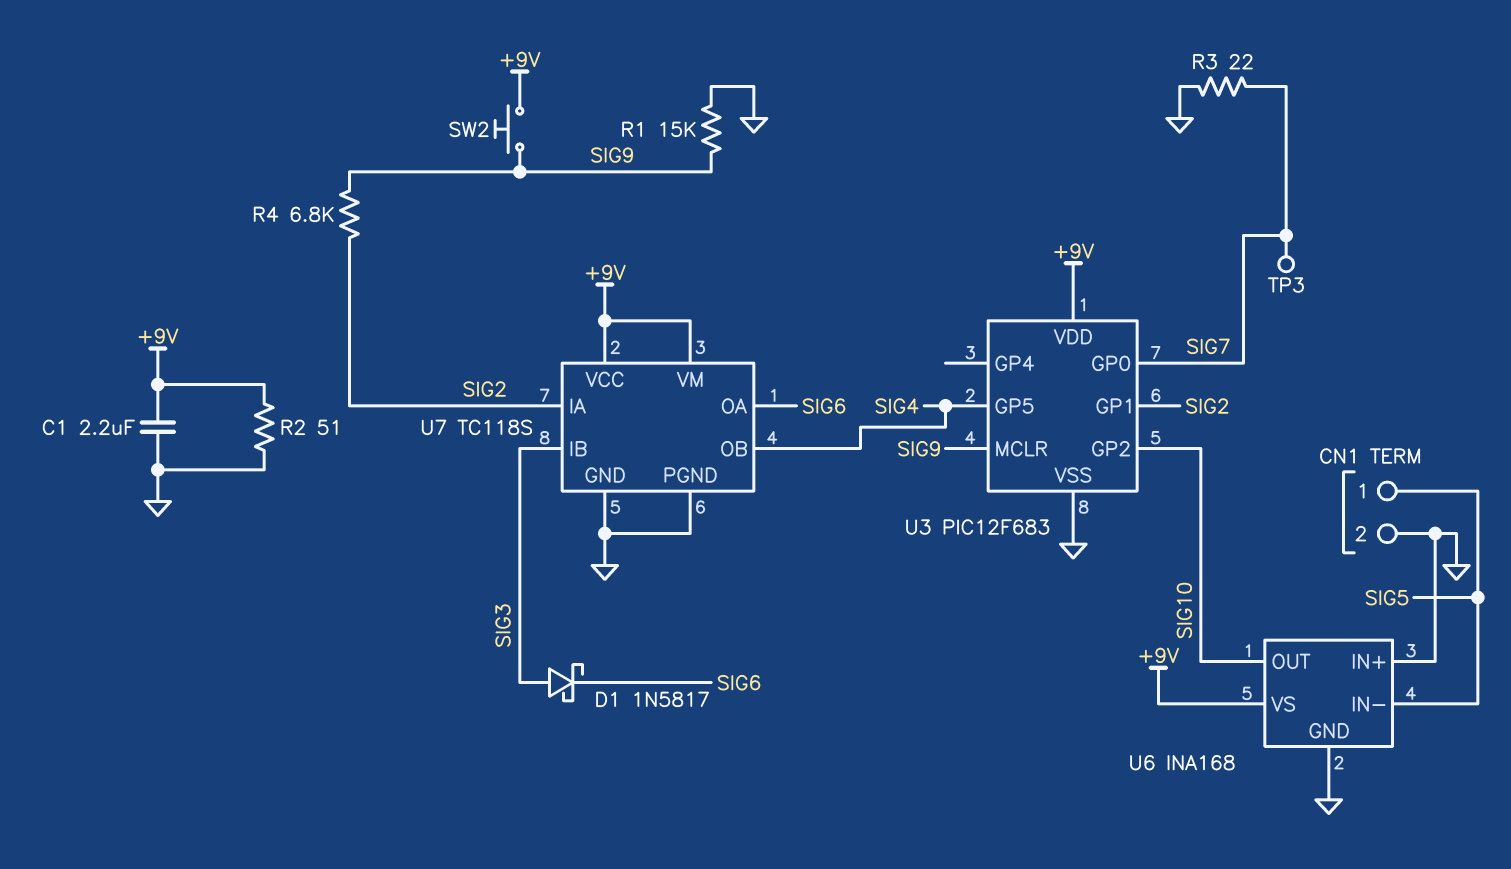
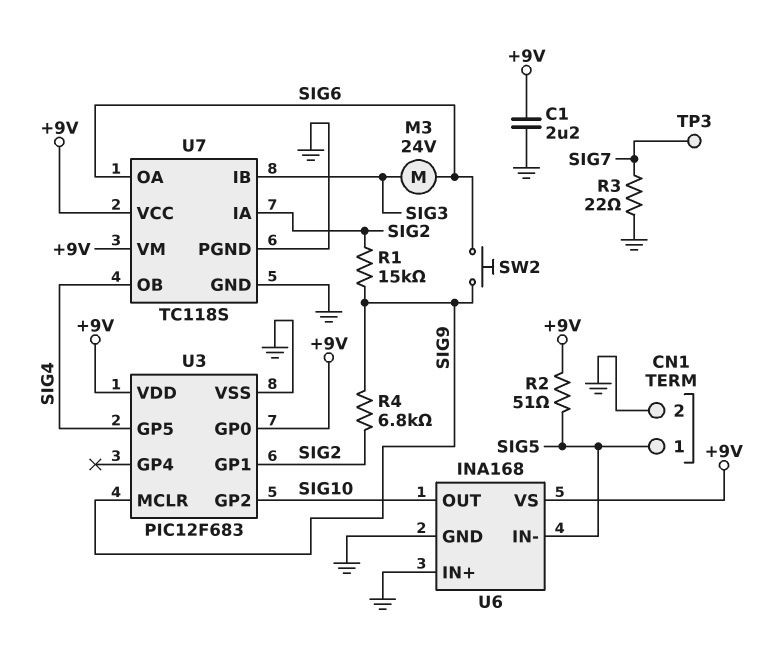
D1: schottky 1N5817 (A SIG3, K SIG6) -> none
M3: none -> motor 24V (SIG3, SIG6)
R1: 15k (GND, SIG9) -> 15k (SIG2, SIG9)
R2: 51 (+9V, GND) -> 51 (+9V, SIG5)
SW2: button (+9V, SIG9) -> button (SIG6, SIG9)
U3 pin GP0: SIG7 -> +9V

